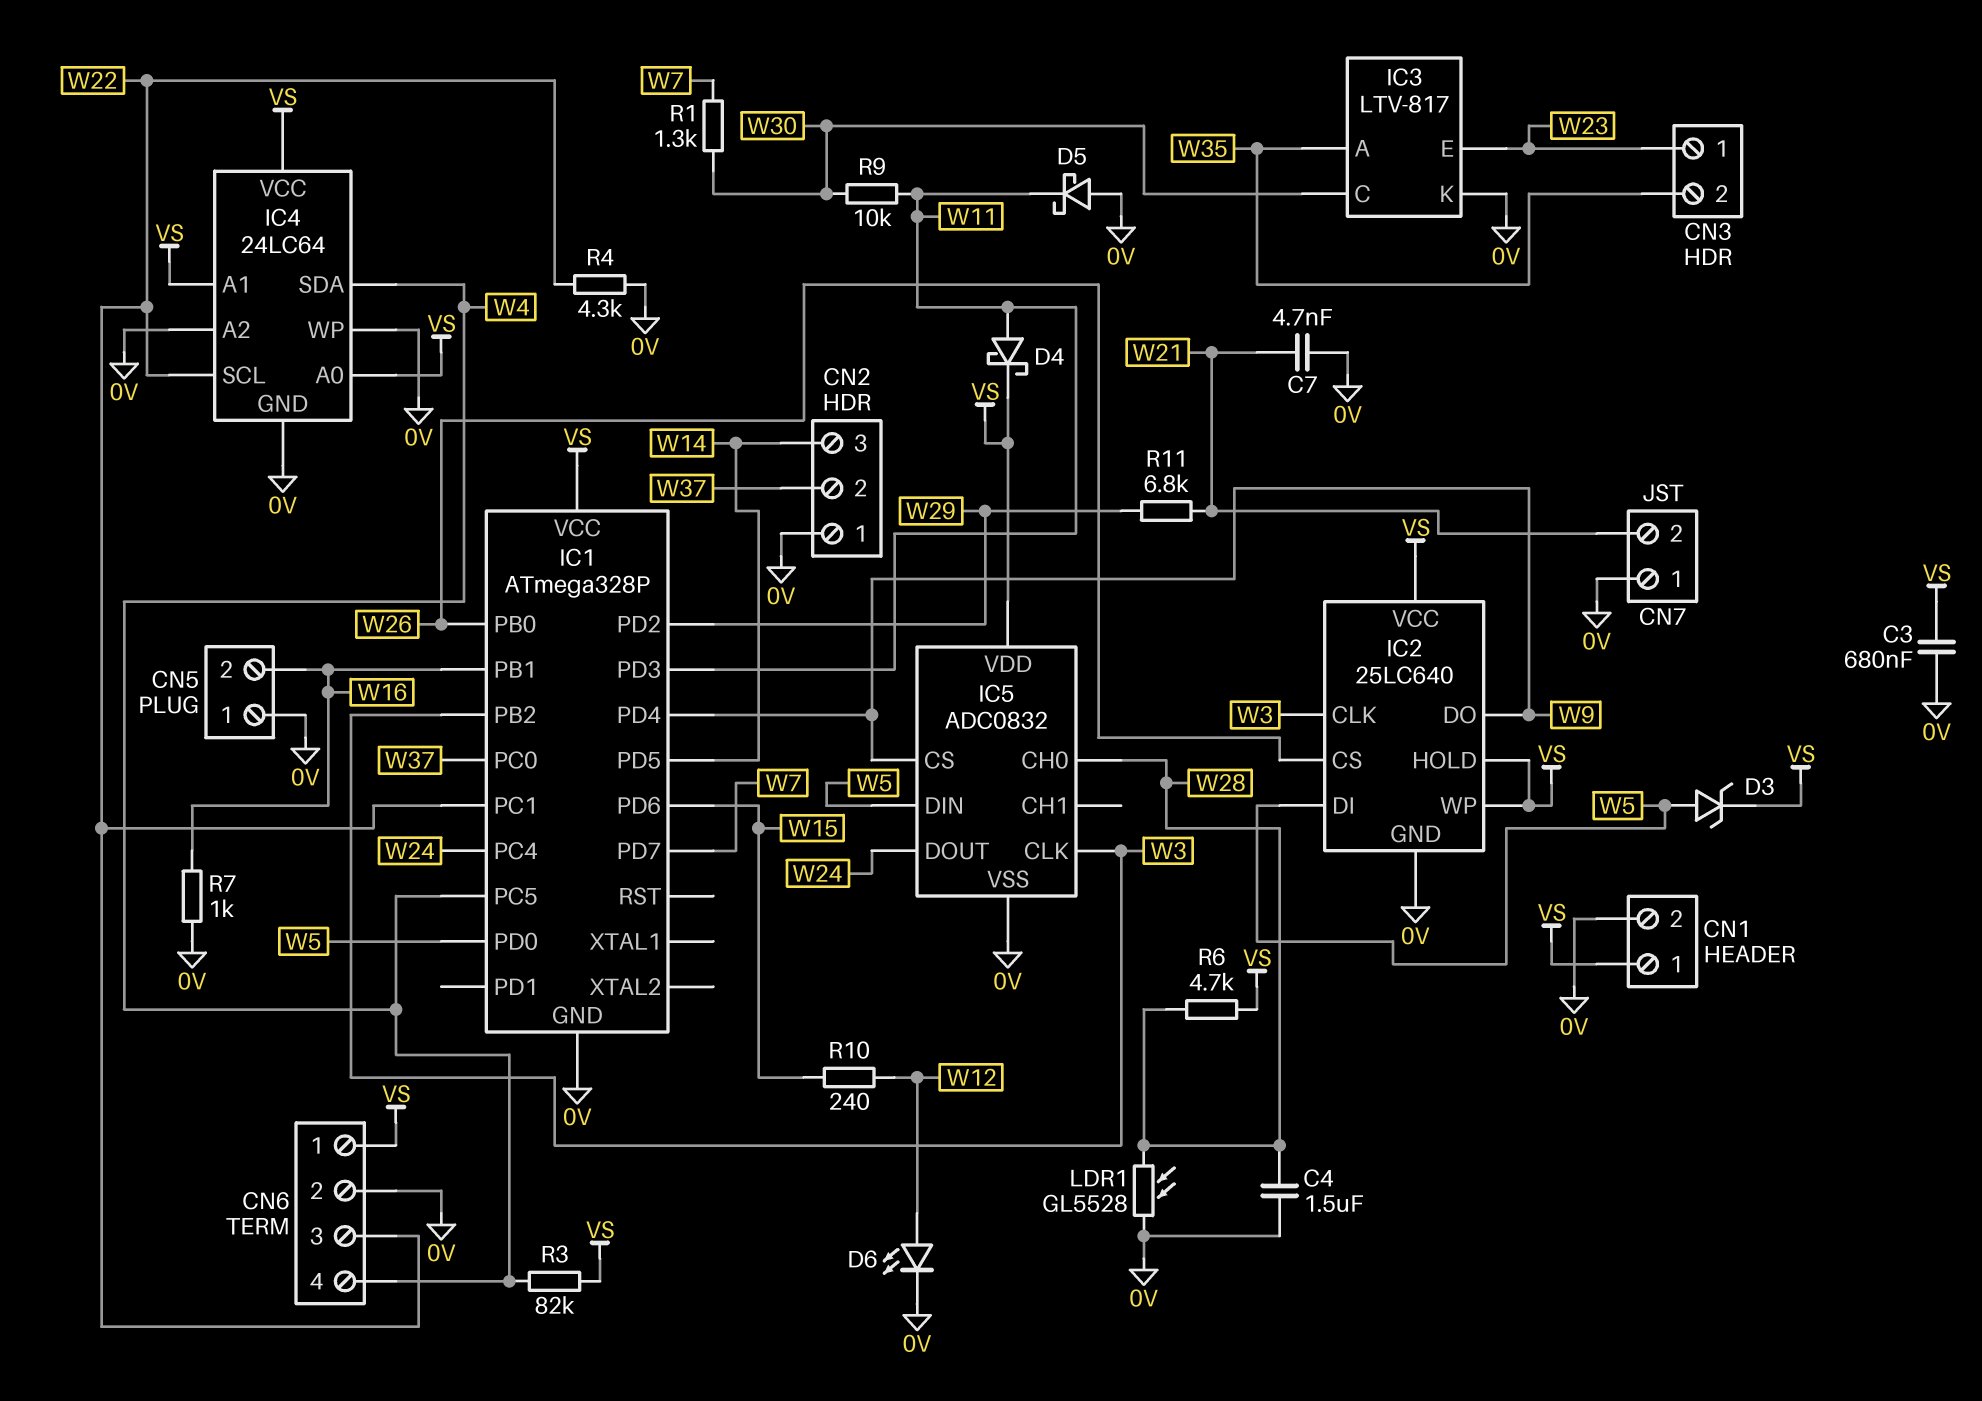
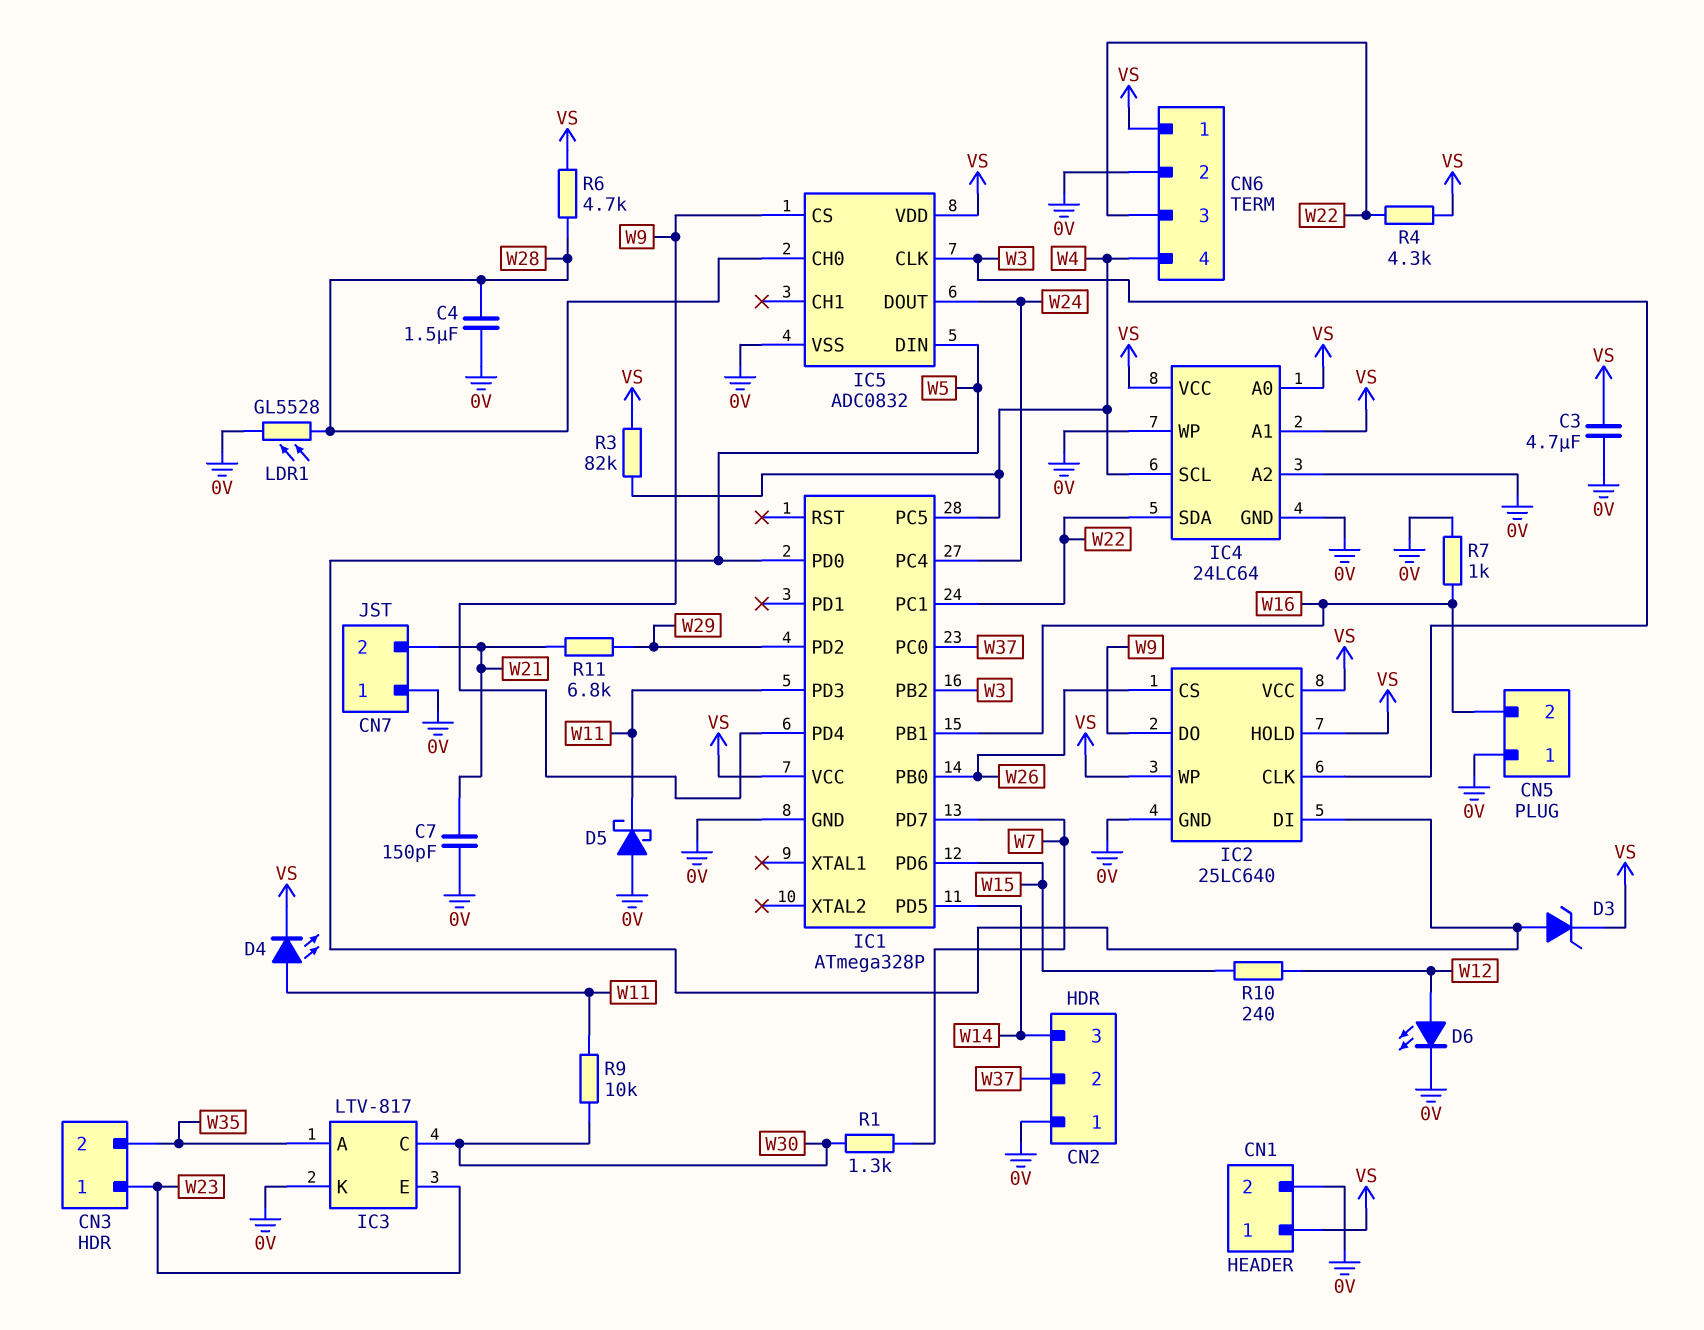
C3: 680nF (0V, VS) -> 4.7uF (0V, VS)
C7: 4.7nF (0V, W21) -> 150pF (0V, W21)
D4: schottky (A W11, K VS) -> LED (A W11, K VS)
IC4 pin SCL: W22 -> W4
IC4 pin SDA: W4 -> W22
R4: 4.3k (0V, W22) -> 4.3k (VS, W22)

